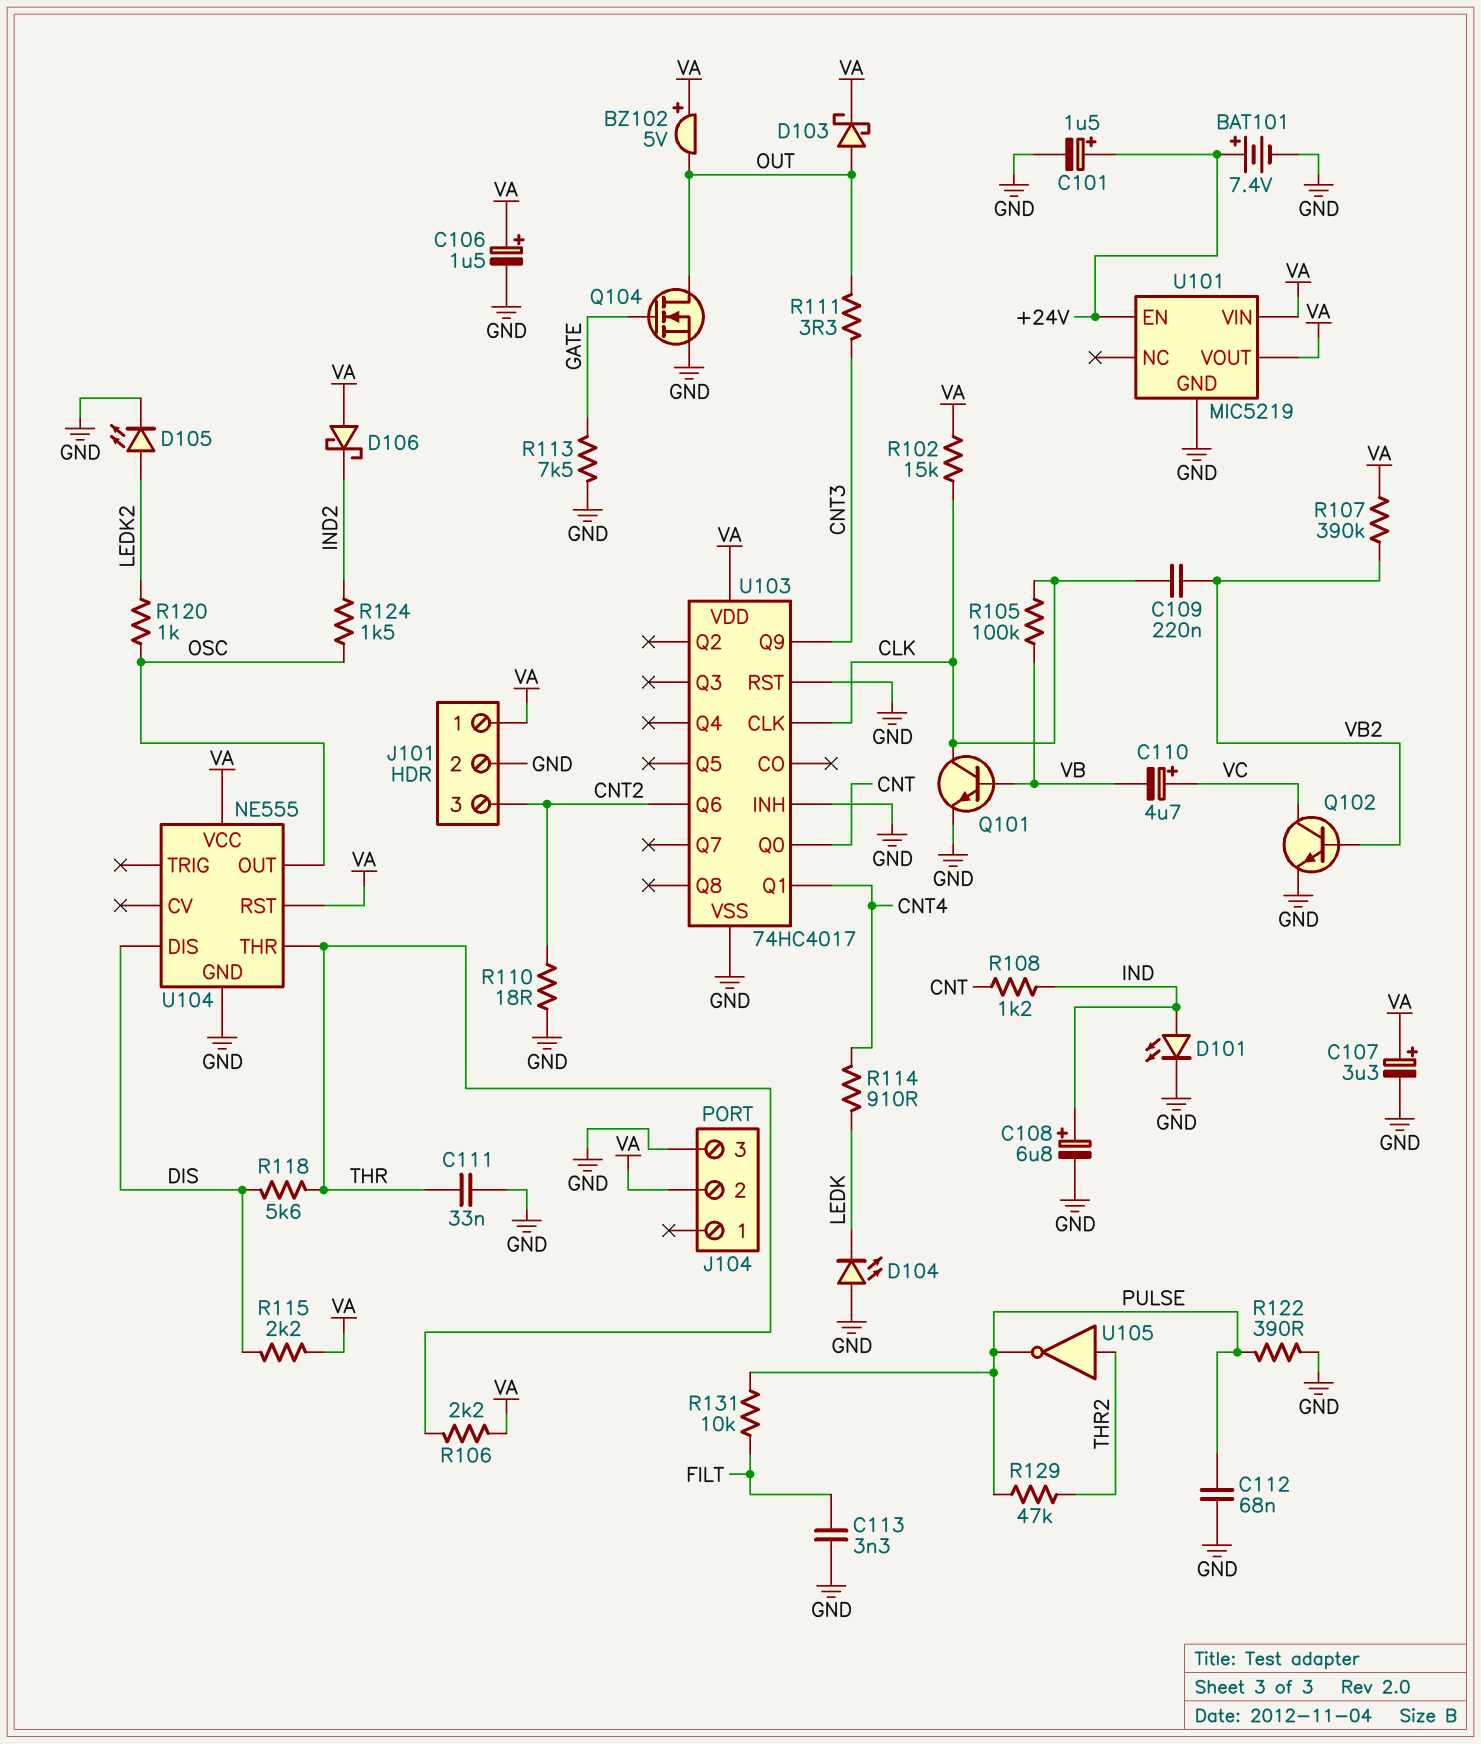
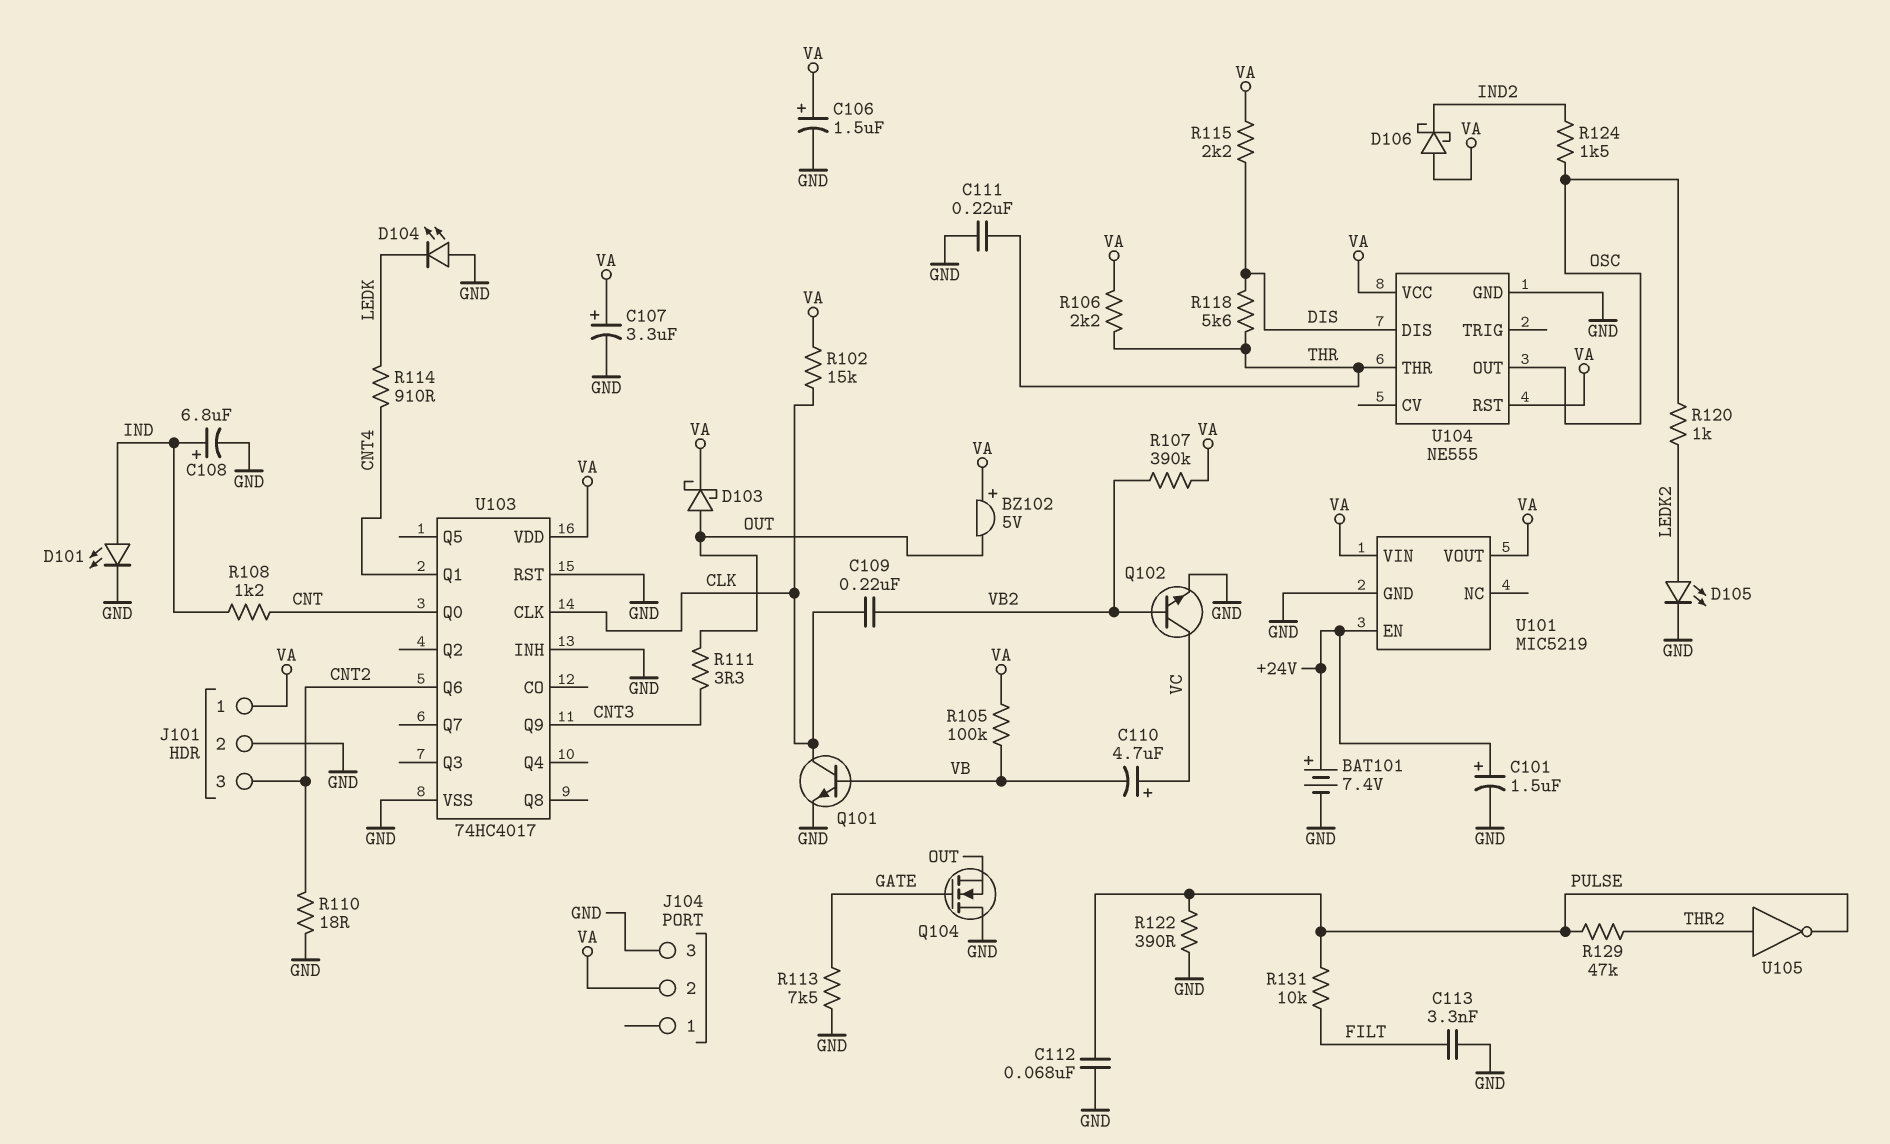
C111: 33nF (GND, THR) -> 220nF (GND, THR)
Q104: NMOS (G GATE, D OUT, S GND) -> NMOS (G GATE, D GND, S OUT)
R105: 100k (CLK, VB) -> 100k (VA, VB)

